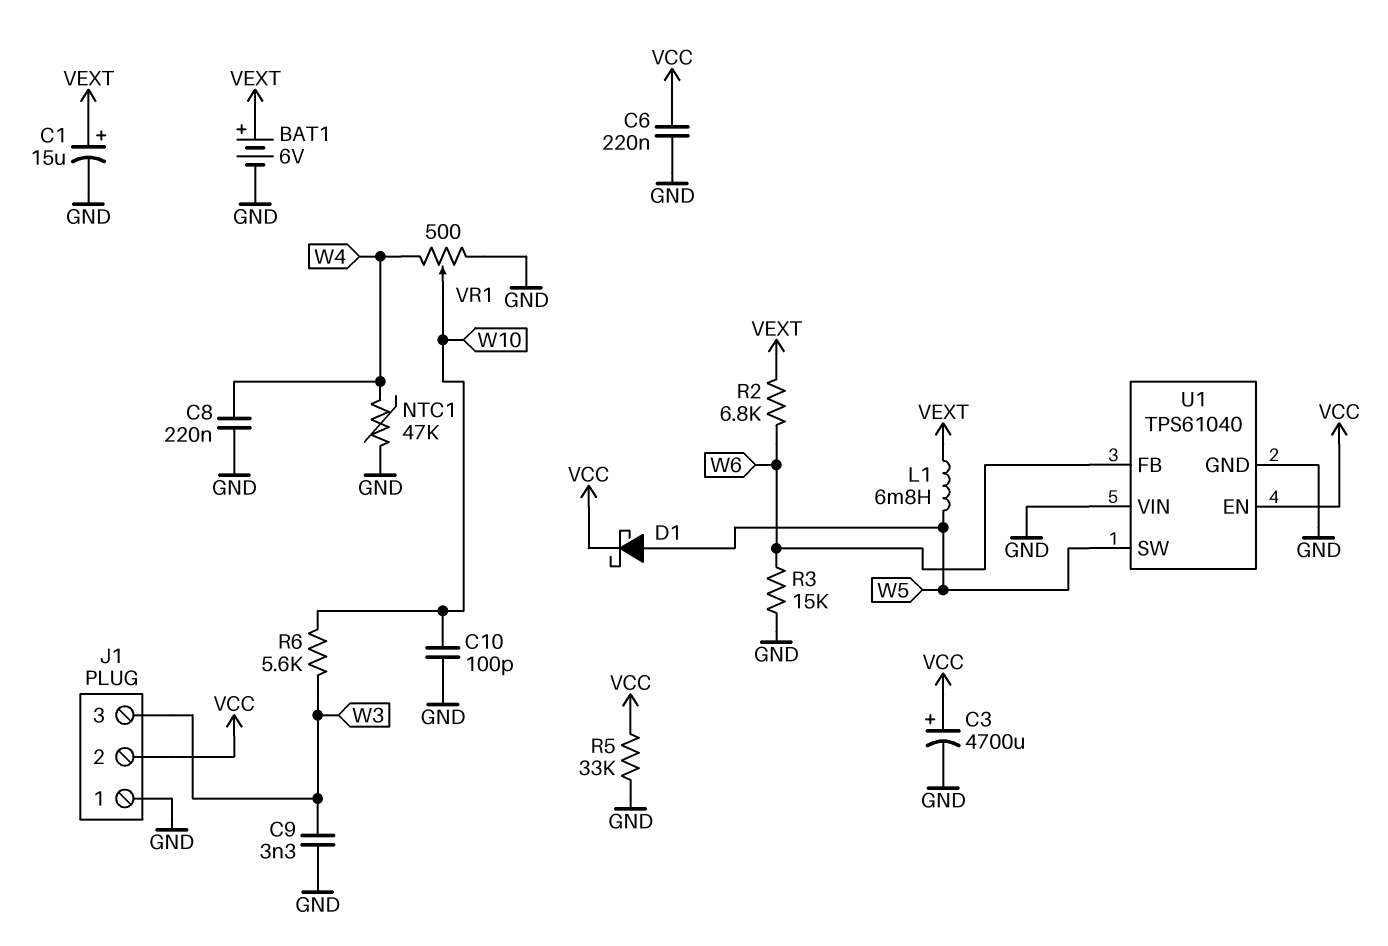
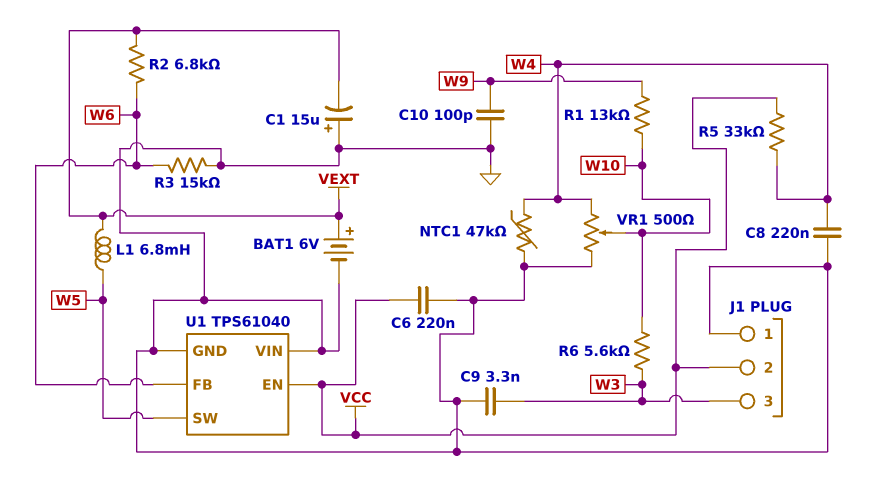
C1: 15uF (plus VEXT, minus GND) -> 15uF (plus GND, minus VEXT)
C3: 4700uF (plus VCC, minus GND) -> none
C10: 100pF (GND, W10) -> 100pF (GND, W9)
D1: schottky (A W5, K VCC) -> none
R1: none -> 13k (W9, W10)
R5: 33k (GND, VCC) -> 33k (VCC, W4)

